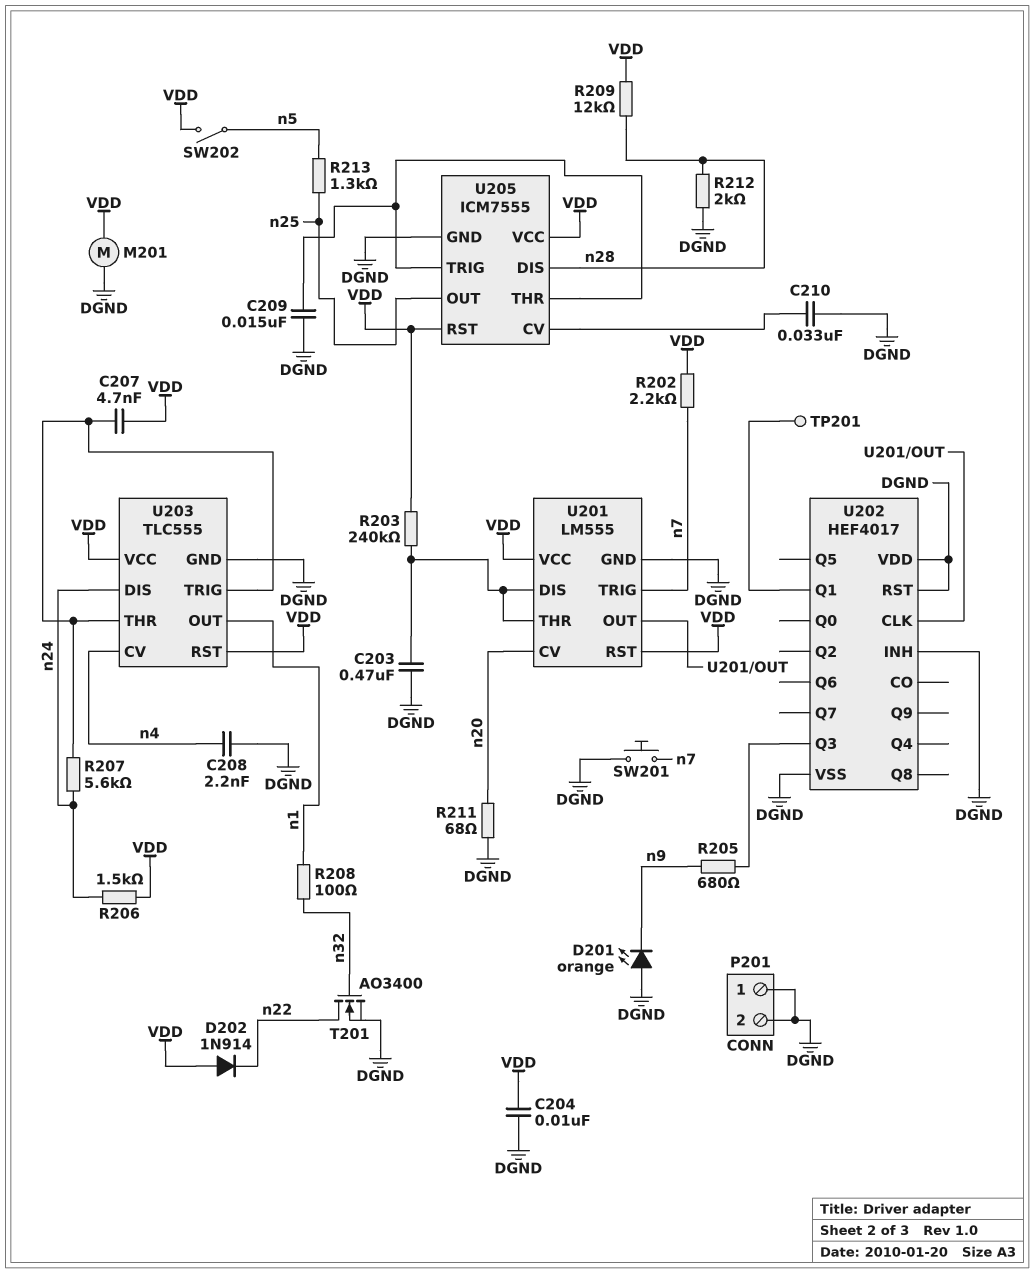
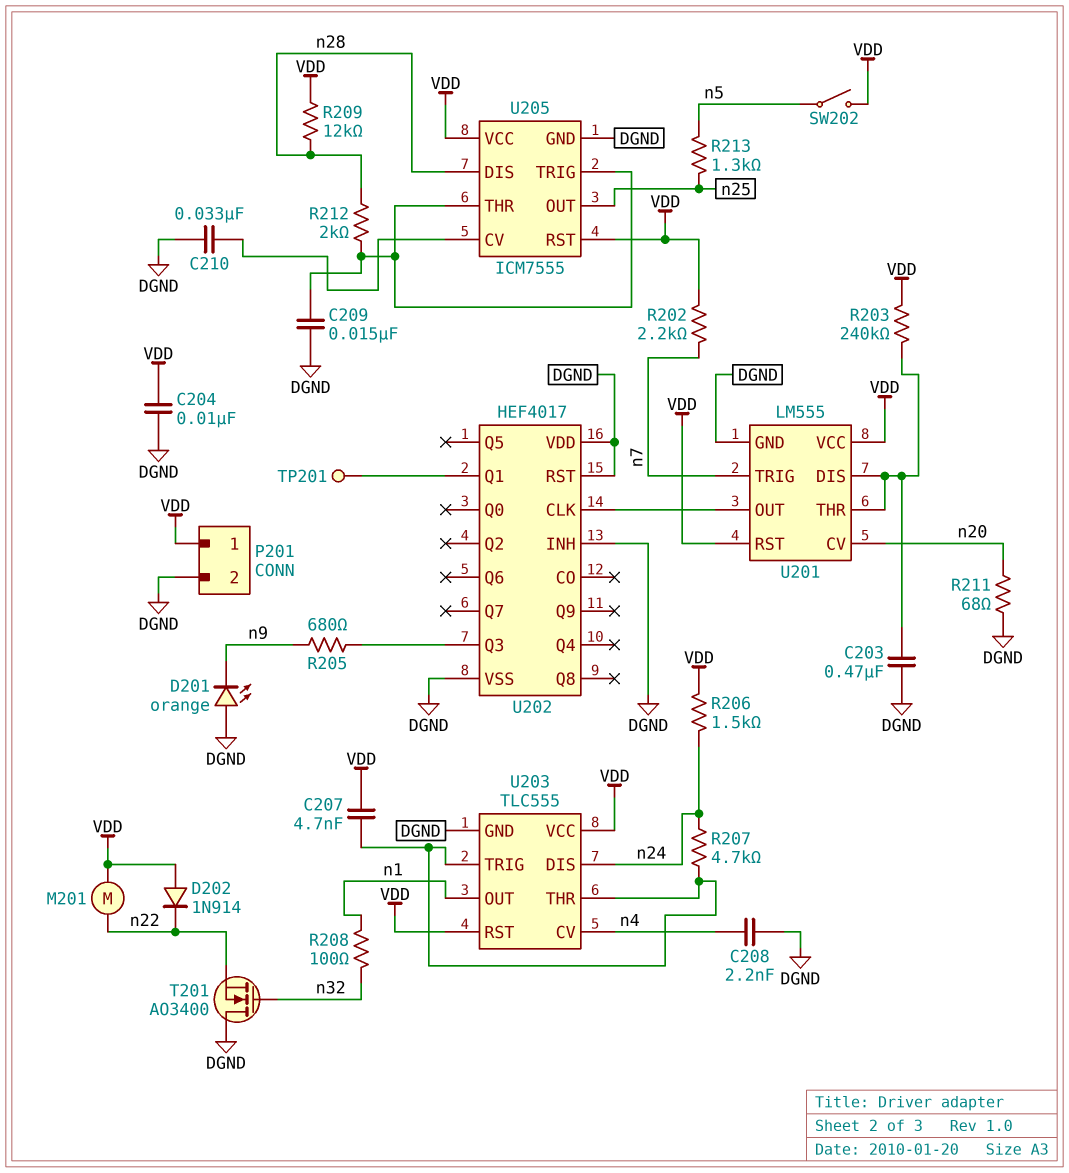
M201: motor (DGND, VDD) -> motor (VDD, n22)
P201 pin 1: DGND -> VDD
R207: 5.6k (U203/THR, n24) -> 4.7k (U203/THR, n24)
R212: 2k (DGND, n28) -> 2k (U205/THR, n28)
SW201: button (DGND, n7) -> none
T201: NMOS AO3400 (G n32, D n22, S DGND) -> NMOS AO3400 (G n32, D DGND, S n22)

